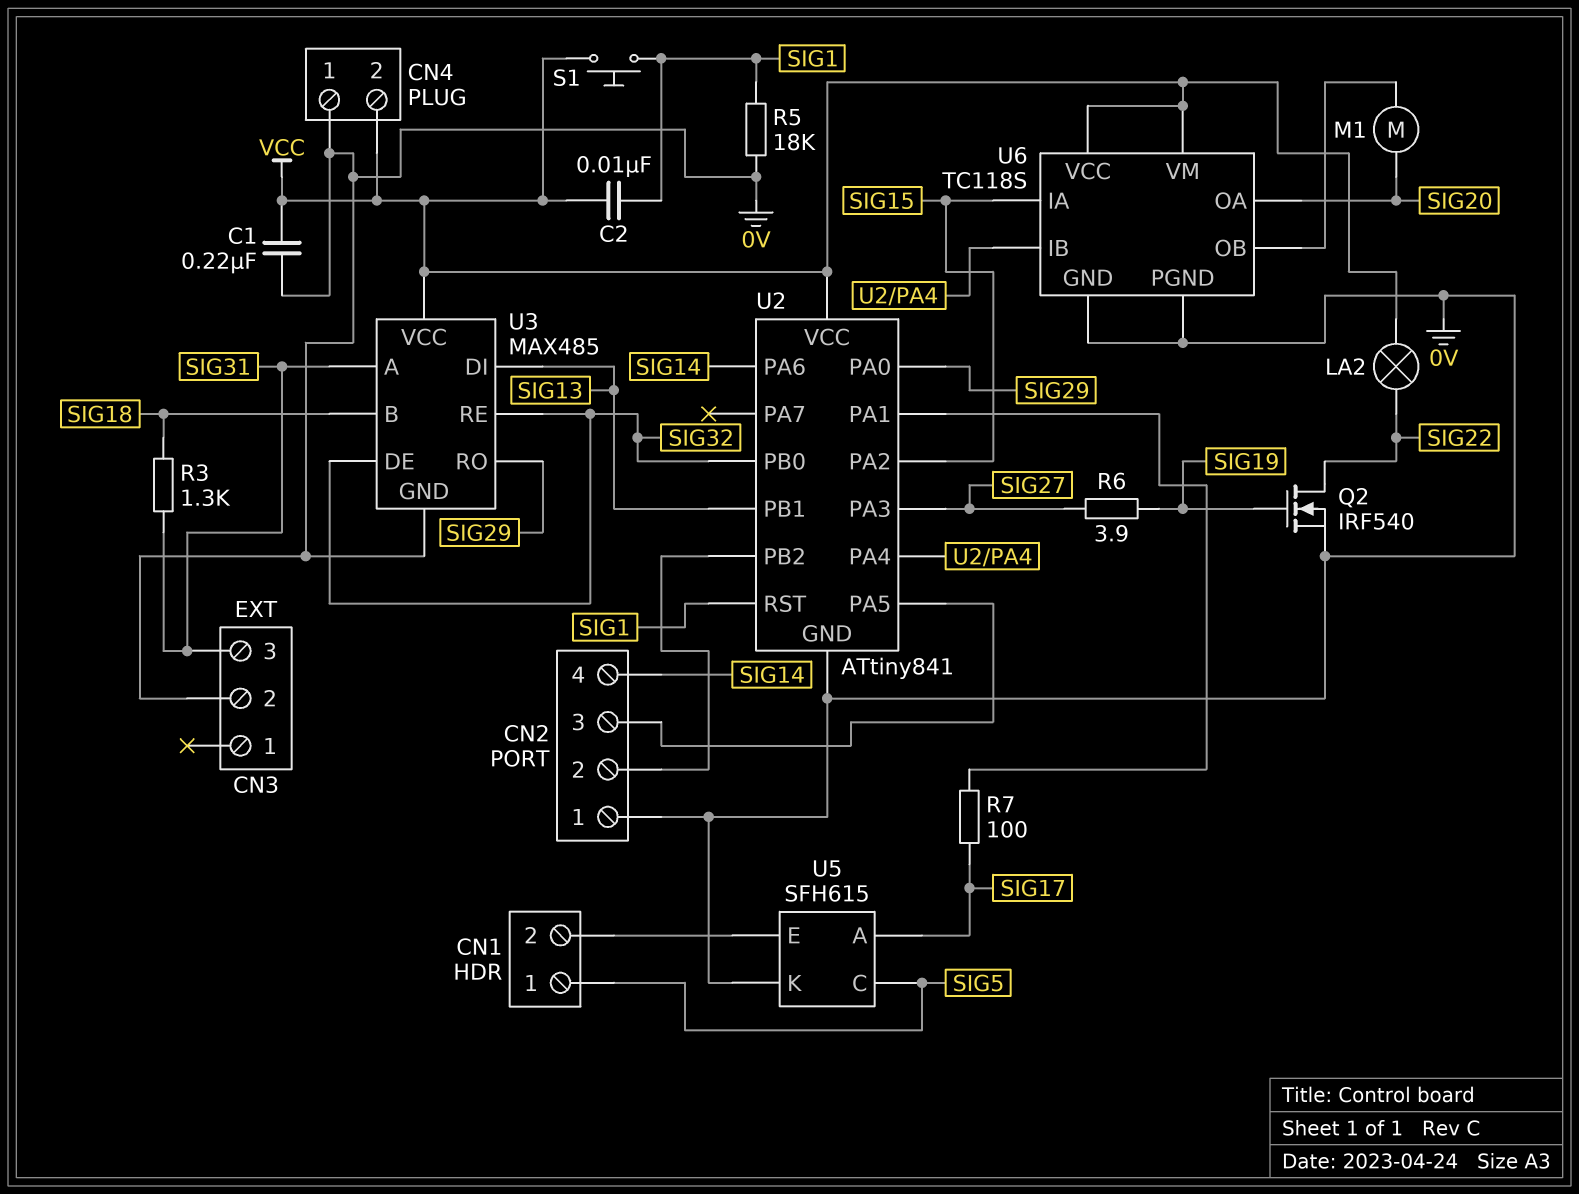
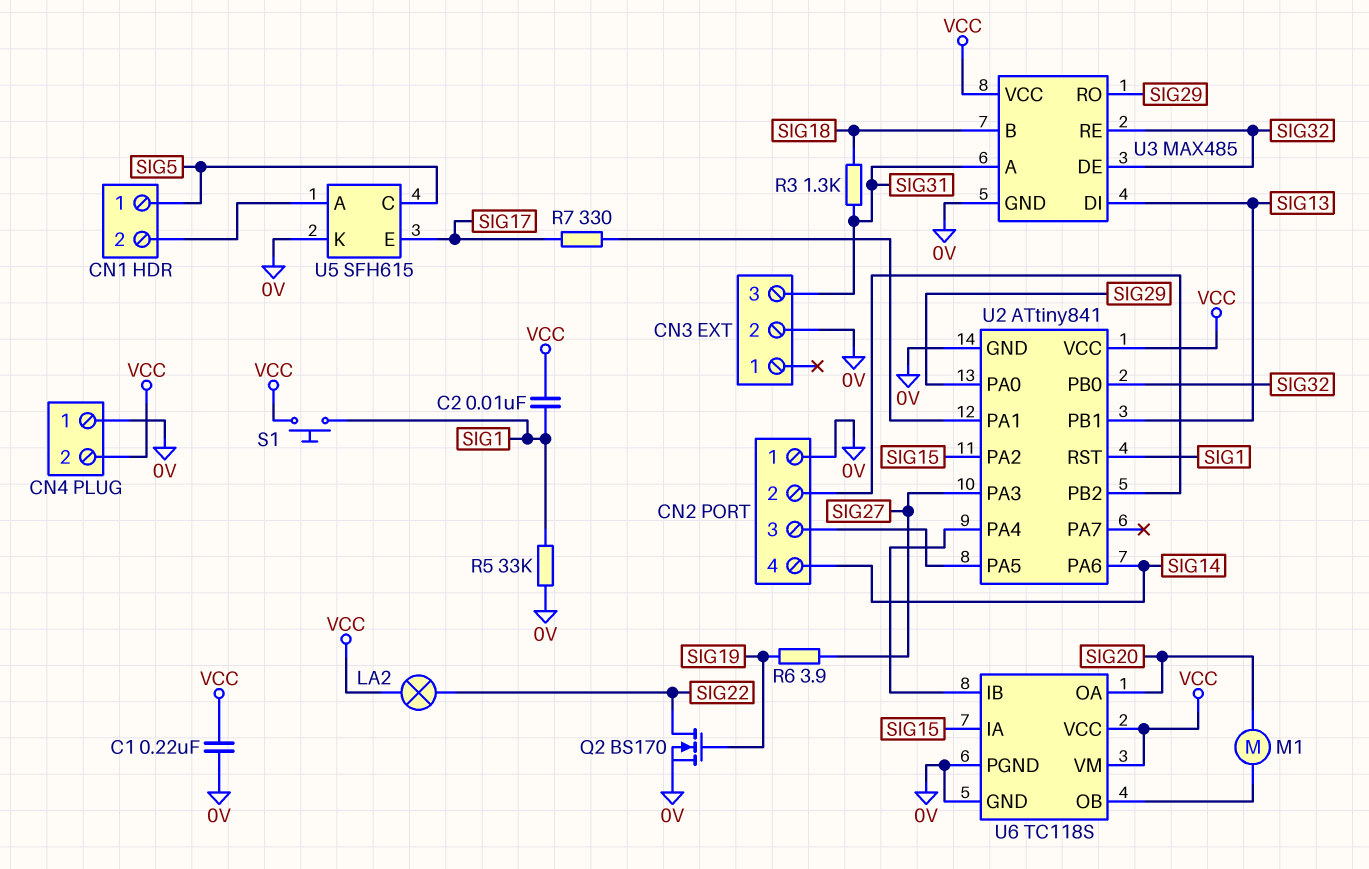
Q2: NMOS IRF540 (G SIG19, D SIG22, S 0V) -> NMOS BS170 (G SIG19, D SIG22, S 0V)
R5: 18k (0V, SIG1) -> 33k (0V, SIG1)
R7: 100 (SIG17, U2/PA1) -> 330 (SIG17, U2/PA1)
U5 pin A: SIG17 -> CN1/2
U5 pin E: CN1/2 -> SIG17

